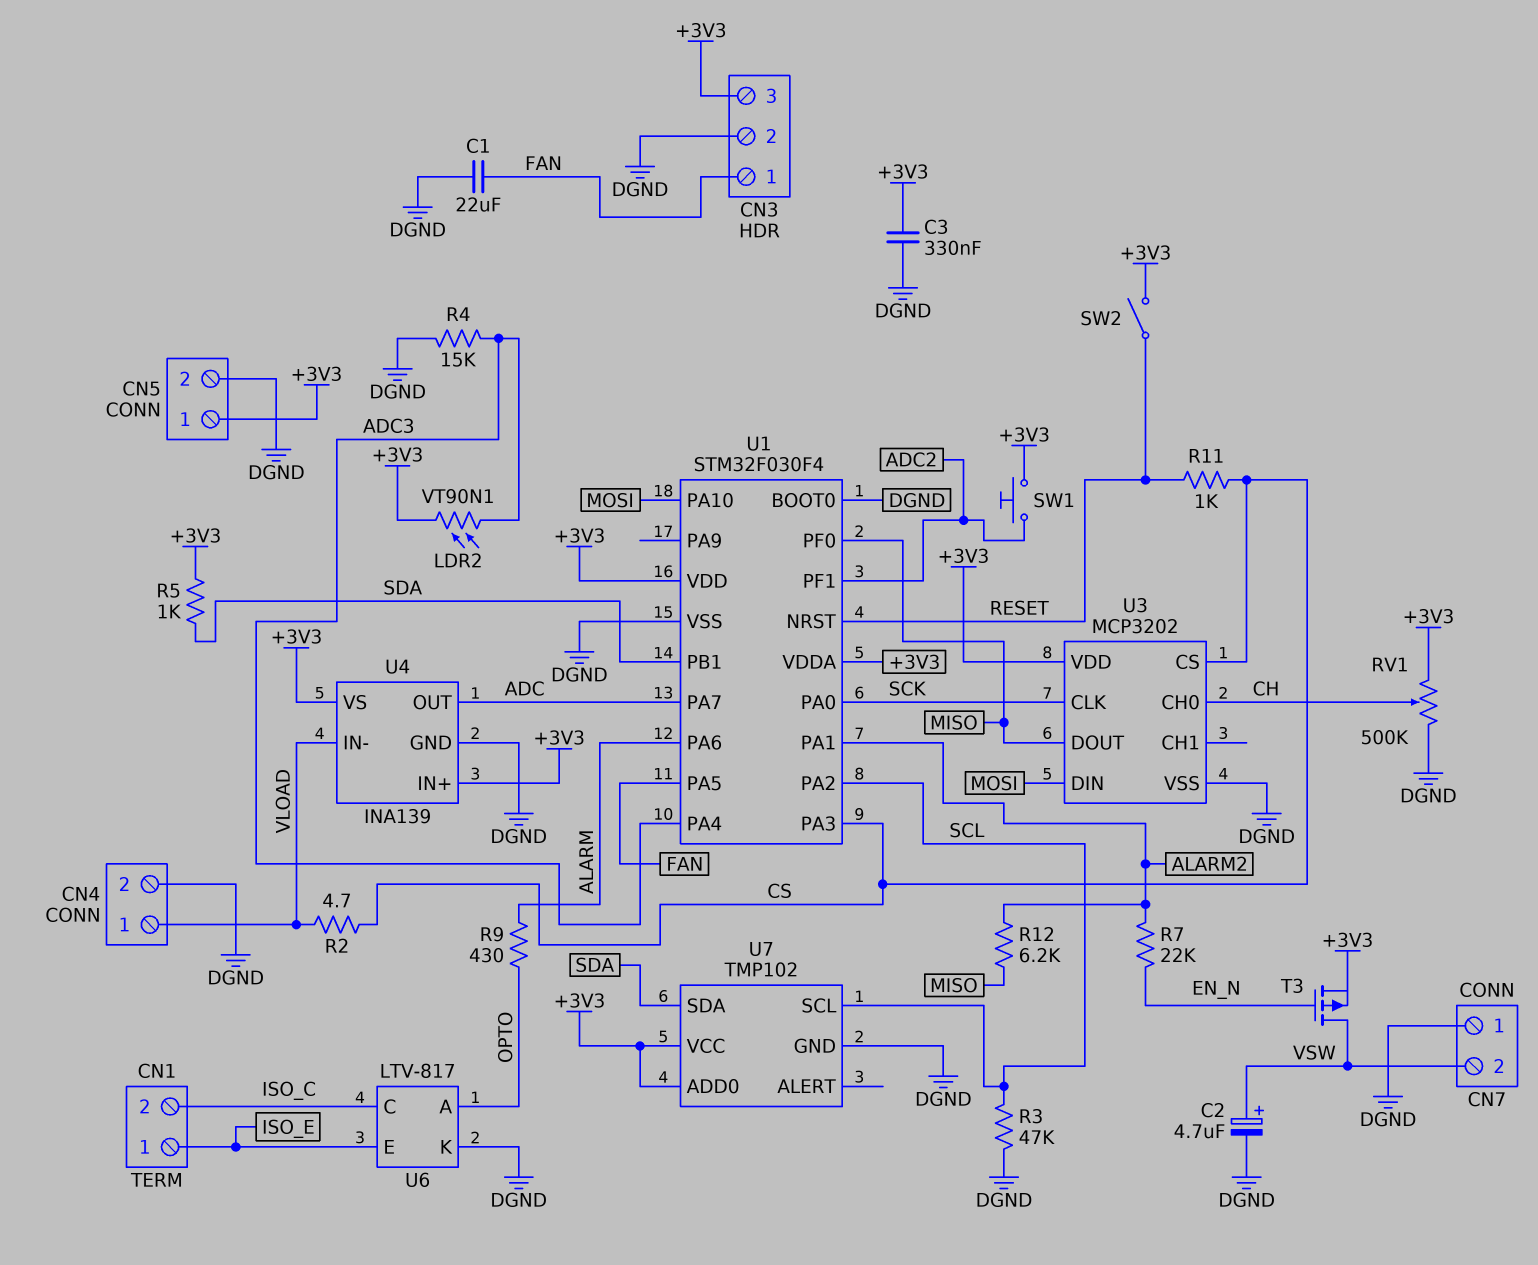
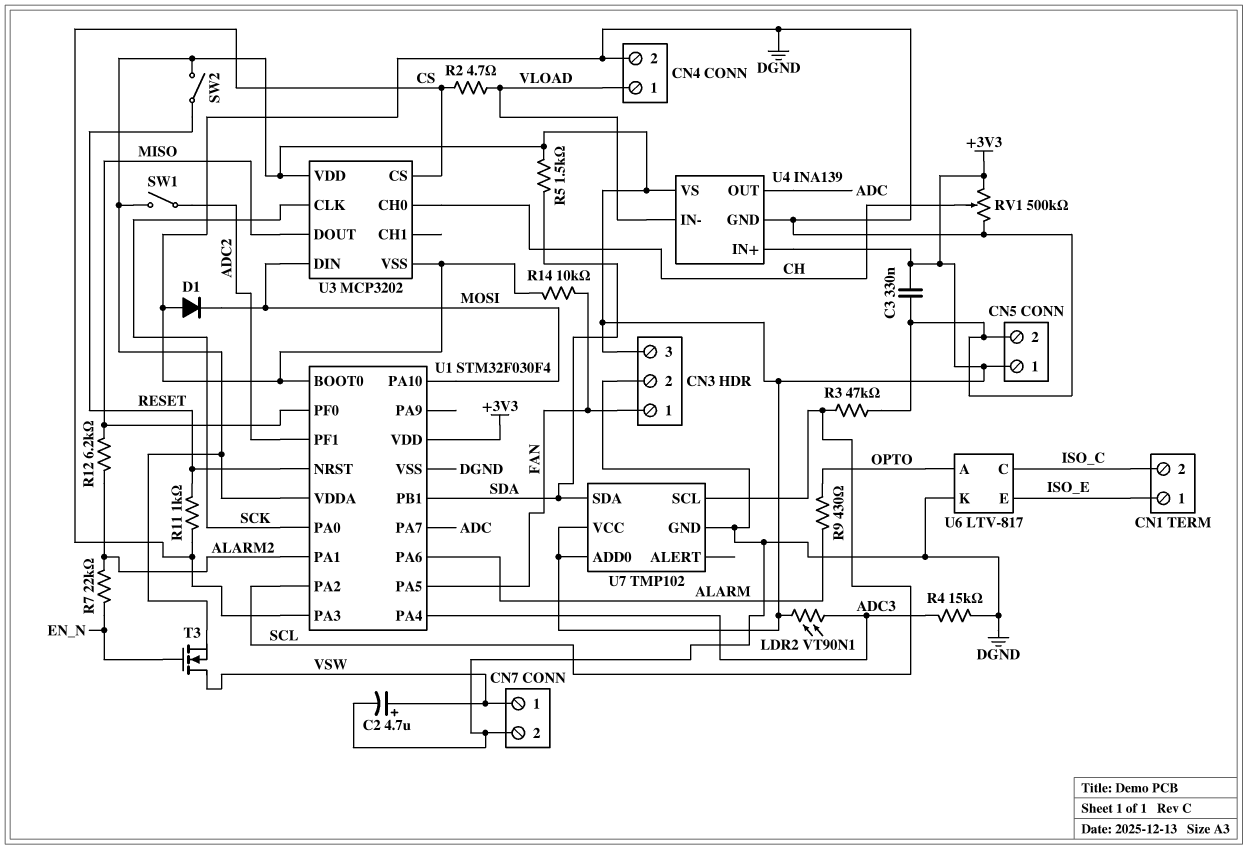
C1: 22uF (DGND, FAN) -> none
CN7 pin 1: DGND -> VSW
CN7 pin 2: VSW -> DGND
D1: none -> diode (A DGND, K MOSI)
R5: 1k (+3V3, SDA) -> 1.5k (+3V3, SDA)
R14: none -> 10k (DGND, FAN)
SW1: button (+3V3, ADC2) -> switch (+3V3, ADC2)
T3: PMOS (G EN_N, D VSW, S +3V3) -> NMOS (G EN_N, D VSW, S +3V3)

